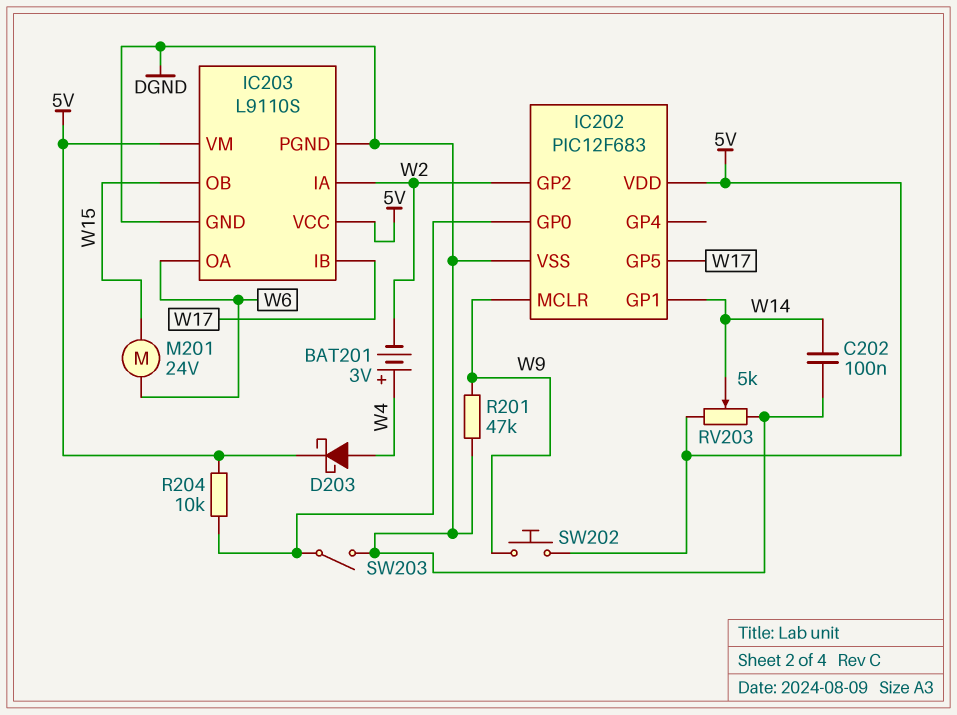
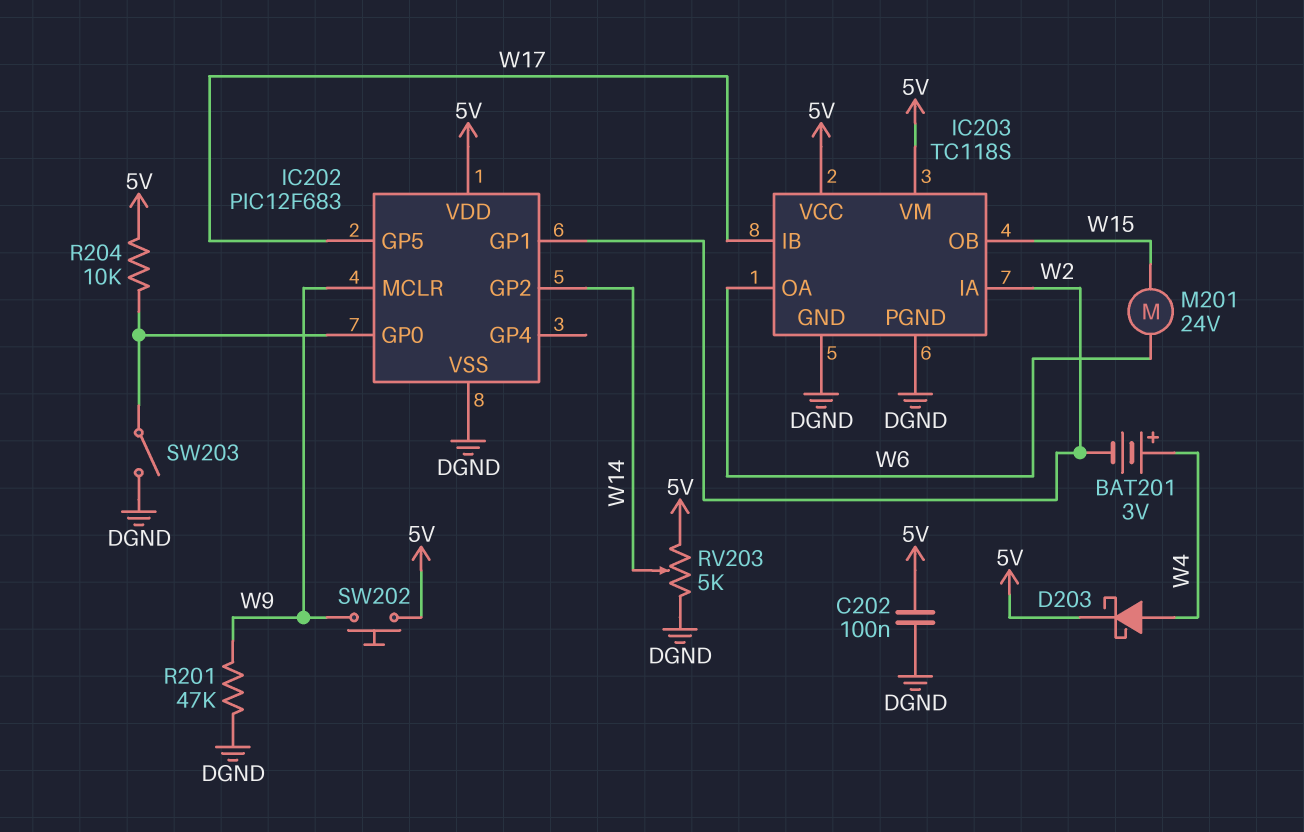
C202: 100nF (DGND, W14) -> 100nF (5V, DGND)
IC202 pin GP1: W14 -> W2
IC202 pin GP2: W2 -> W14
IC203: L9110S -> TC118S

